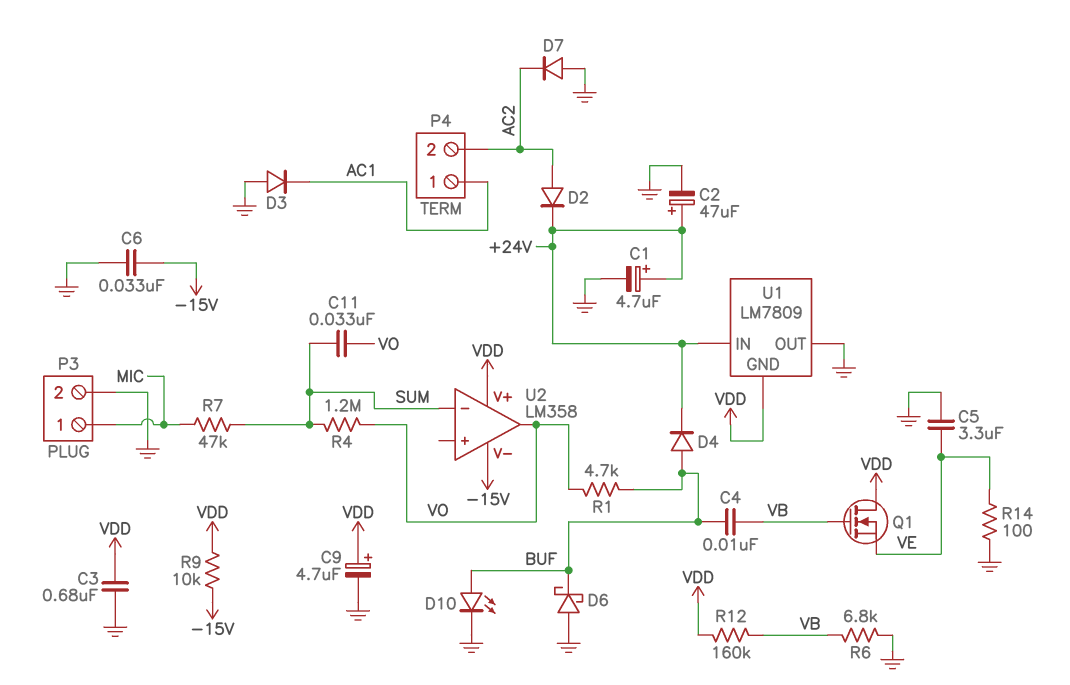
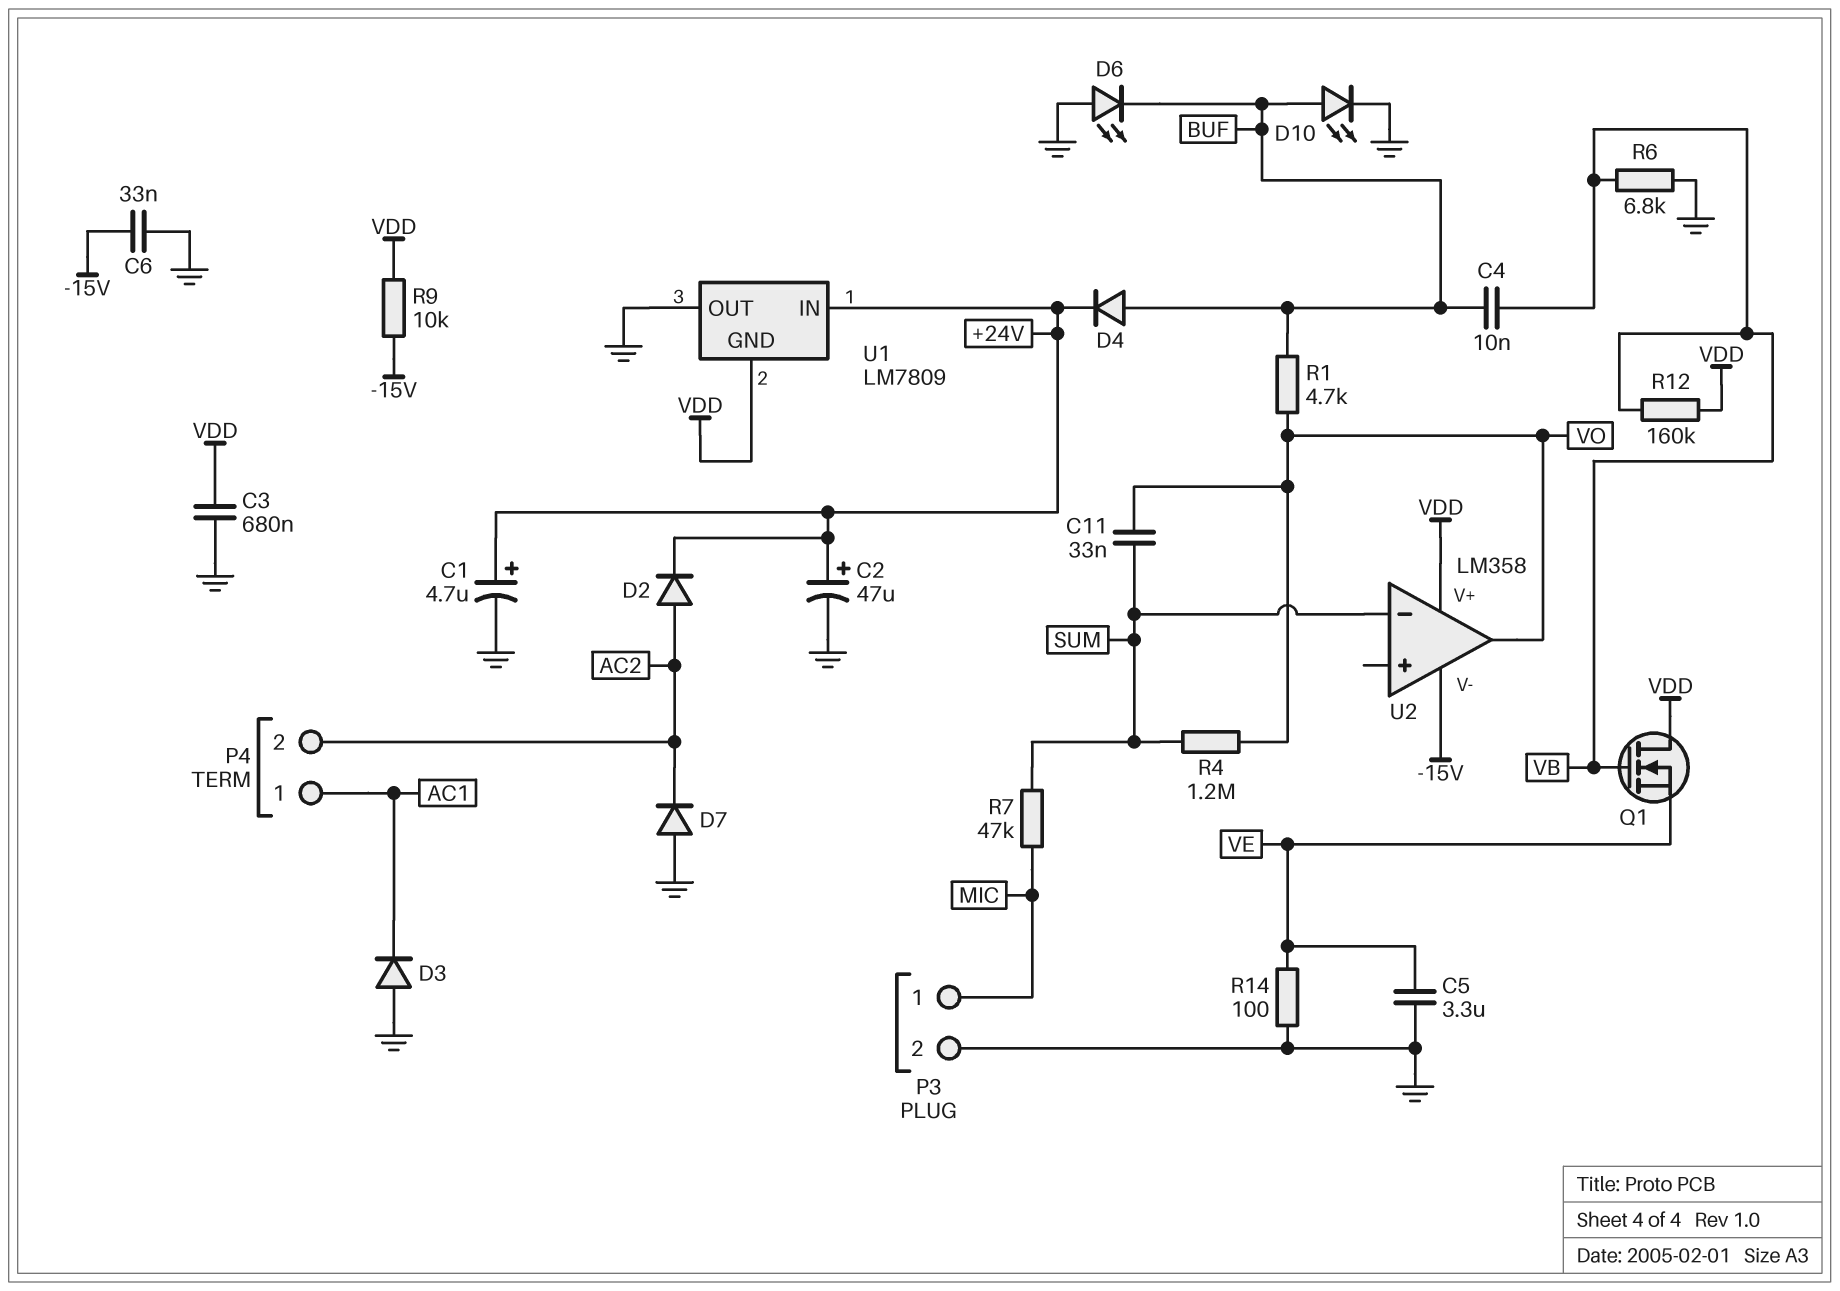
C9: 4.7uF (plus VDD, minus GND) -> none
D6: schottky (A GND, K BUF) -> LED (A GND, K BUF)

